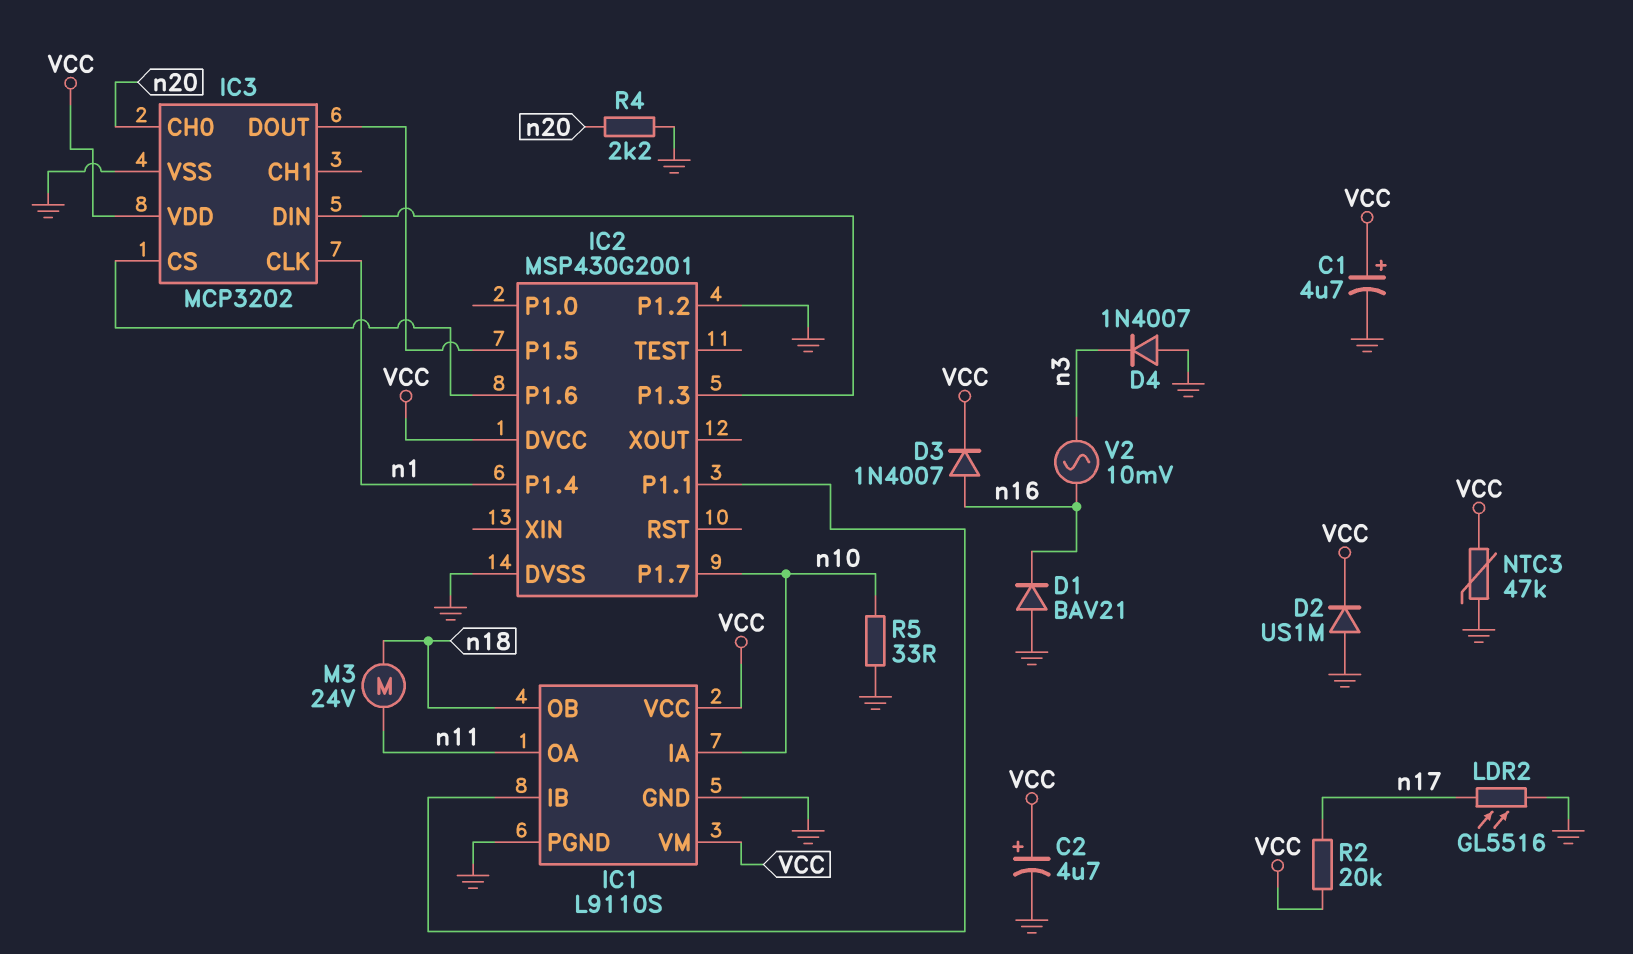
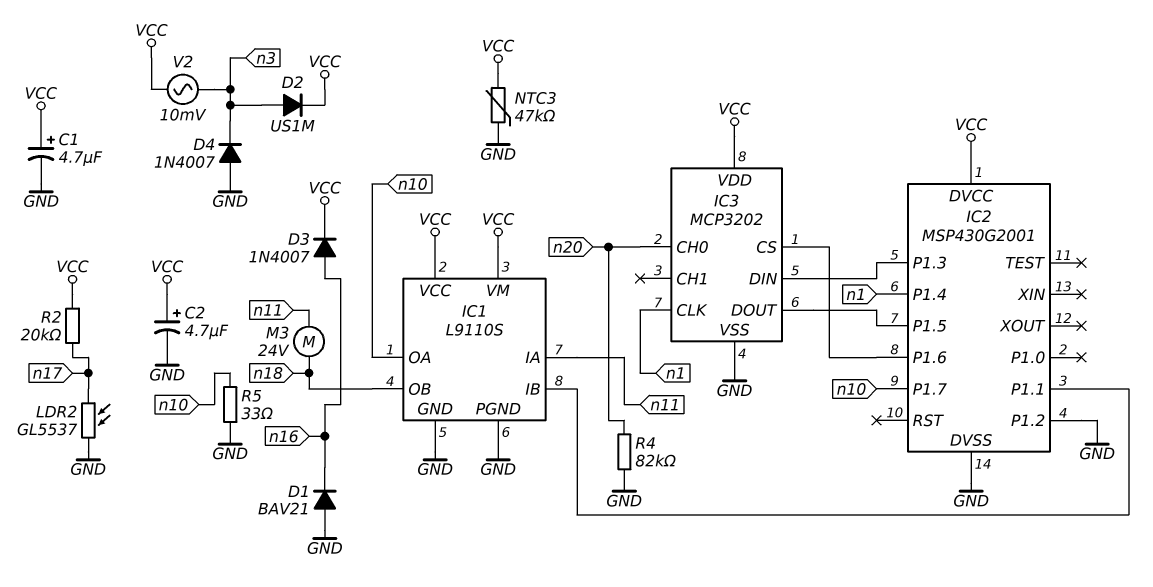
D2: diode US1M (A GND, K VCC) -> diode US1M (A n3, K VCC)
IC1 pin IA: n10 -> n11
IC1 pin OA: n11 -> n10
LDR2: GL5516 (GND, n17) -> GL5537 (GND, n17)
R4: 2.2k (GND, n20) -> 82k (GND, n20)
V2: AC 10mV (n3, n16) -> AC 10mV (VCC, n3)

